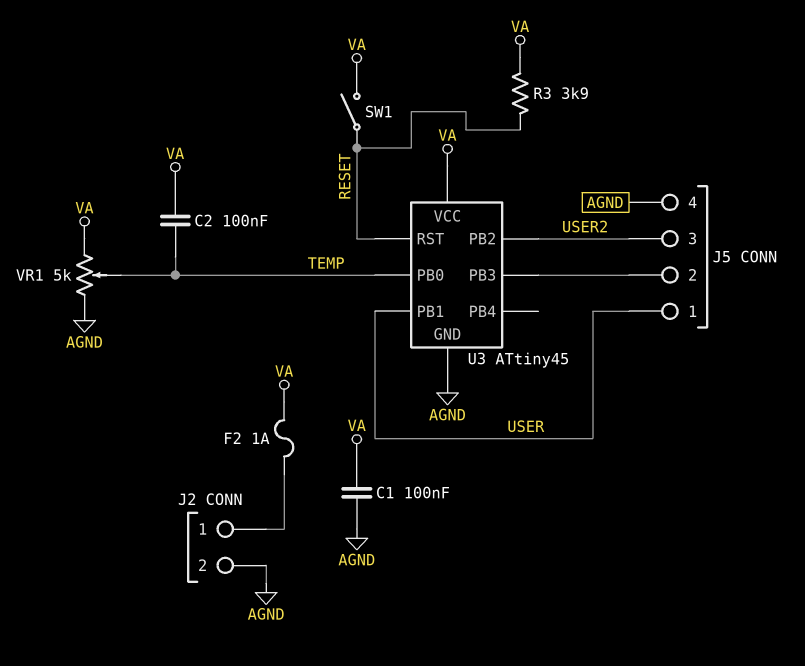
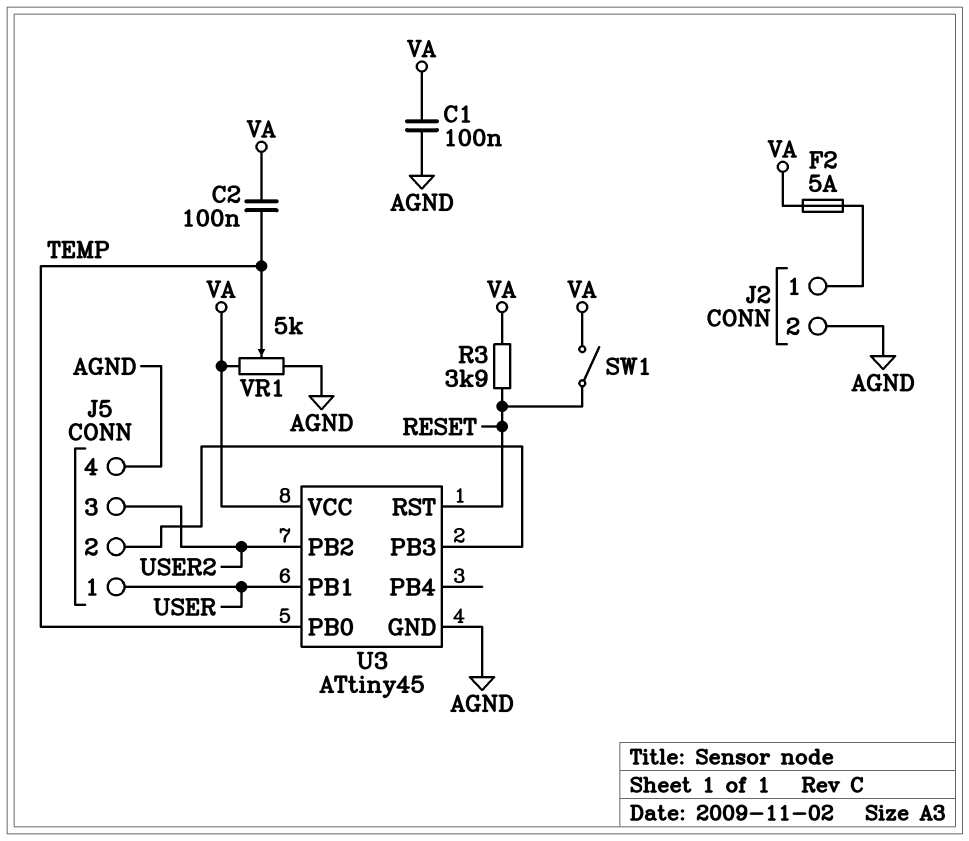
F2: 1A (J2/1, VA) -> 5A (J2/1, VA)

